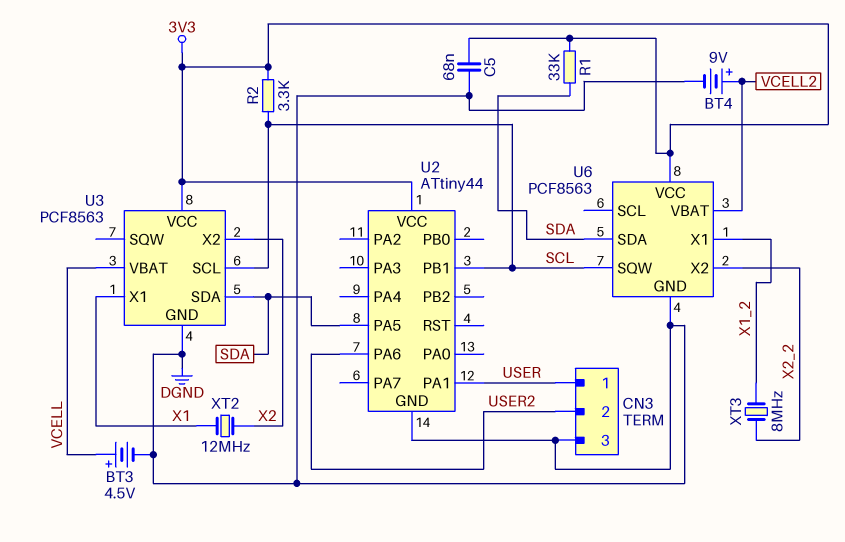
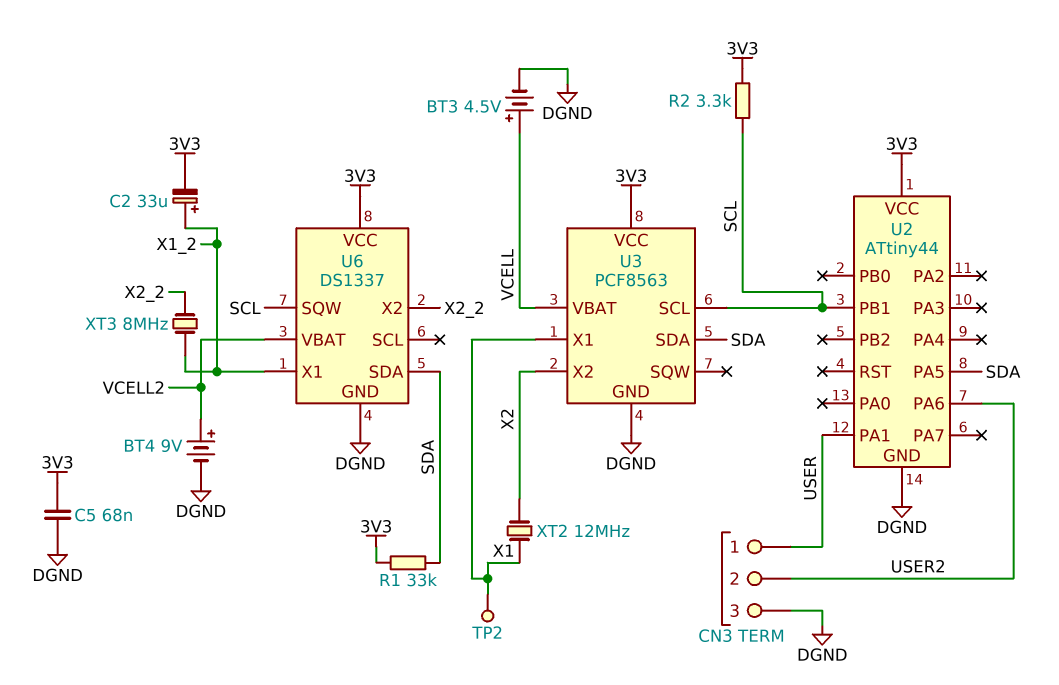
C2: none -> 33uF (plus X1_2, minus 3V3)
TP2: none -> test point (X1)
U6: PCF8563 -> DS1337

